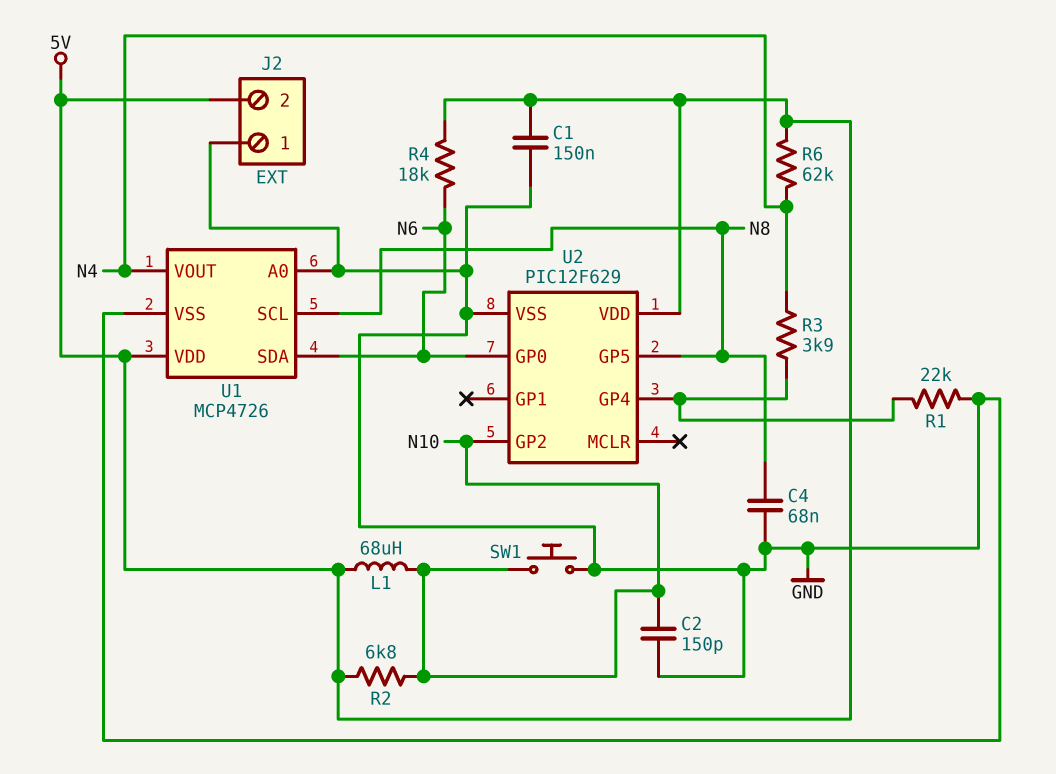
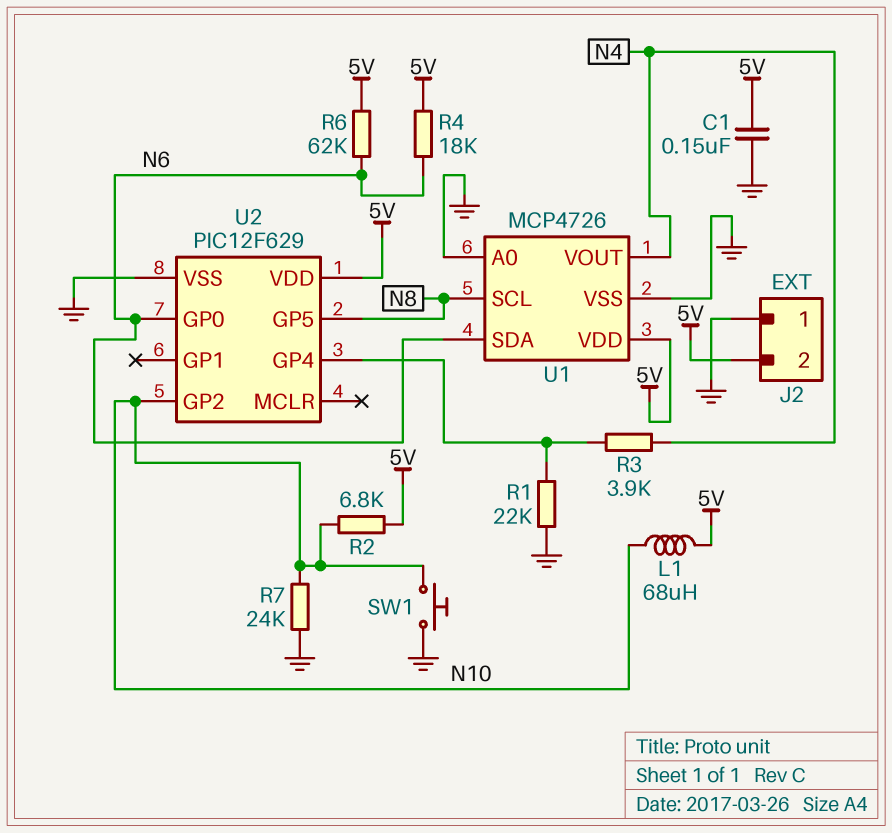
C2: 150pF (GND, N10) -> none
C4: 68nF (GND, N8) -> none
R6: 62k (5V, N4) -> 62k (5V, N6)
R7: none -> 24k (GND, N10)

